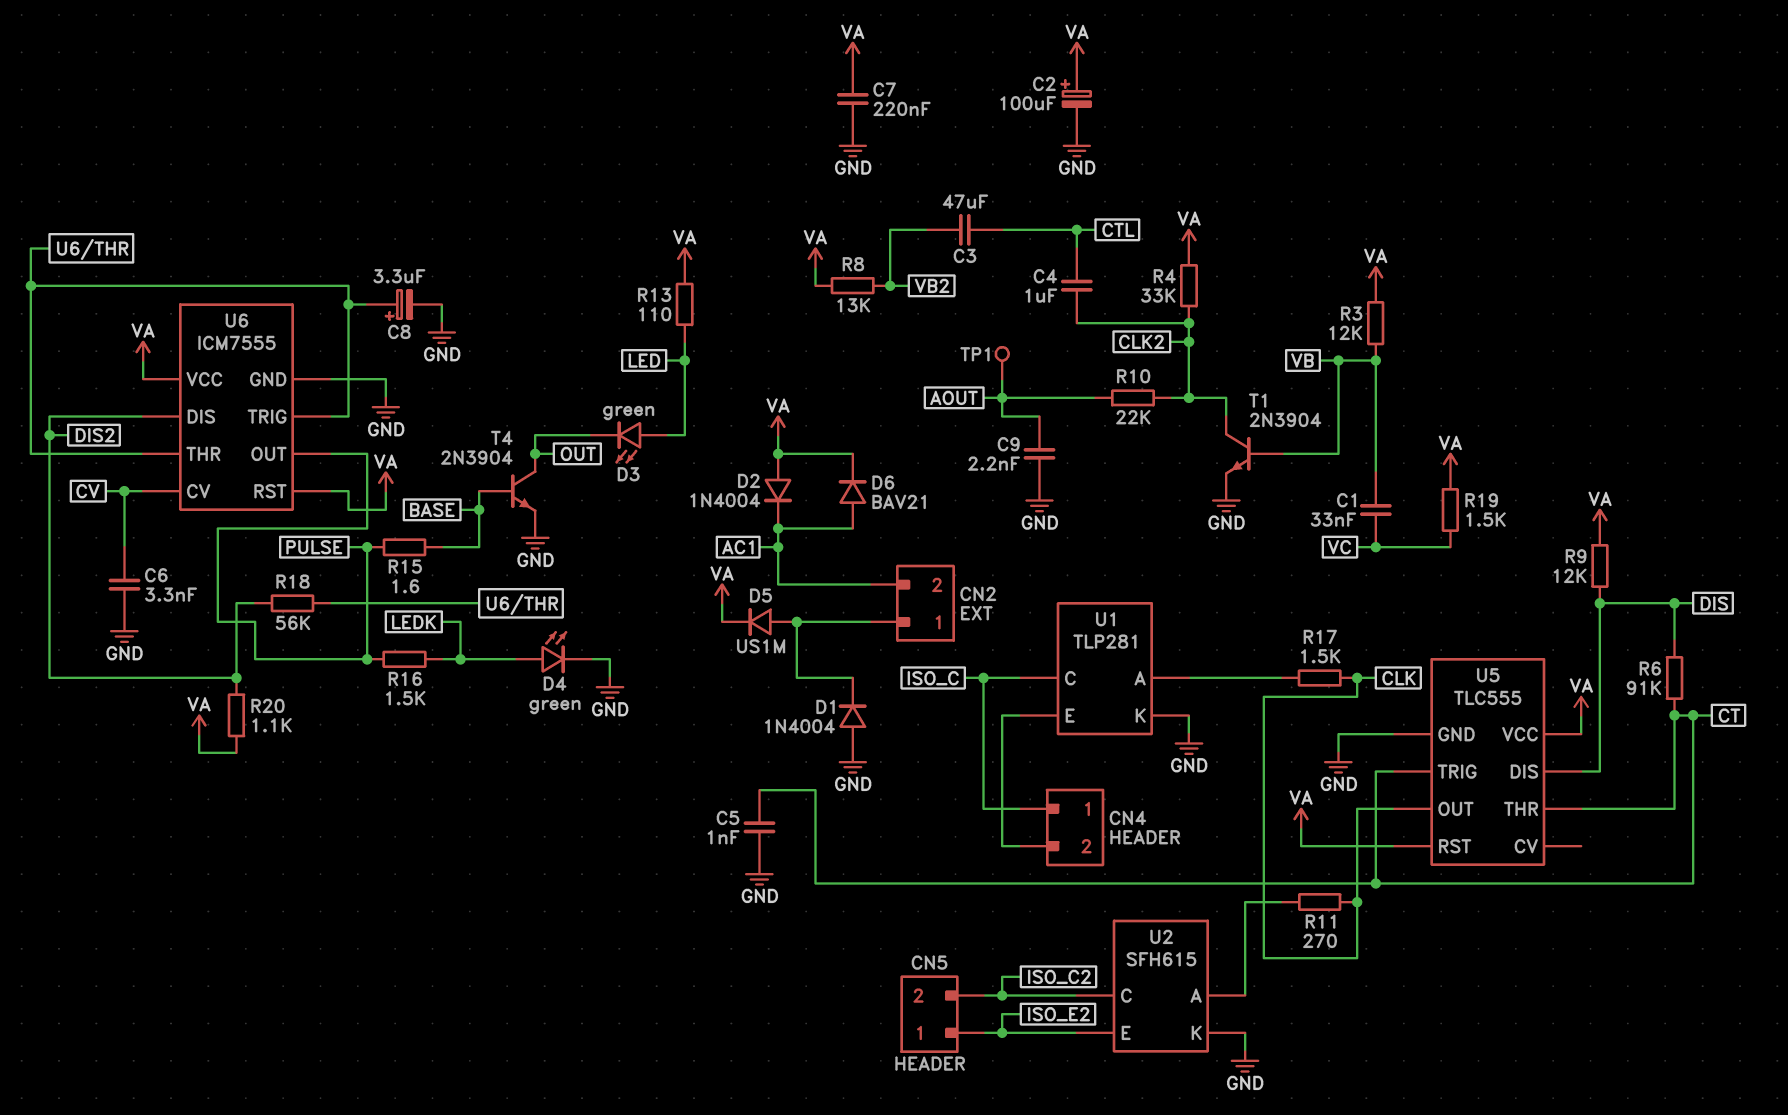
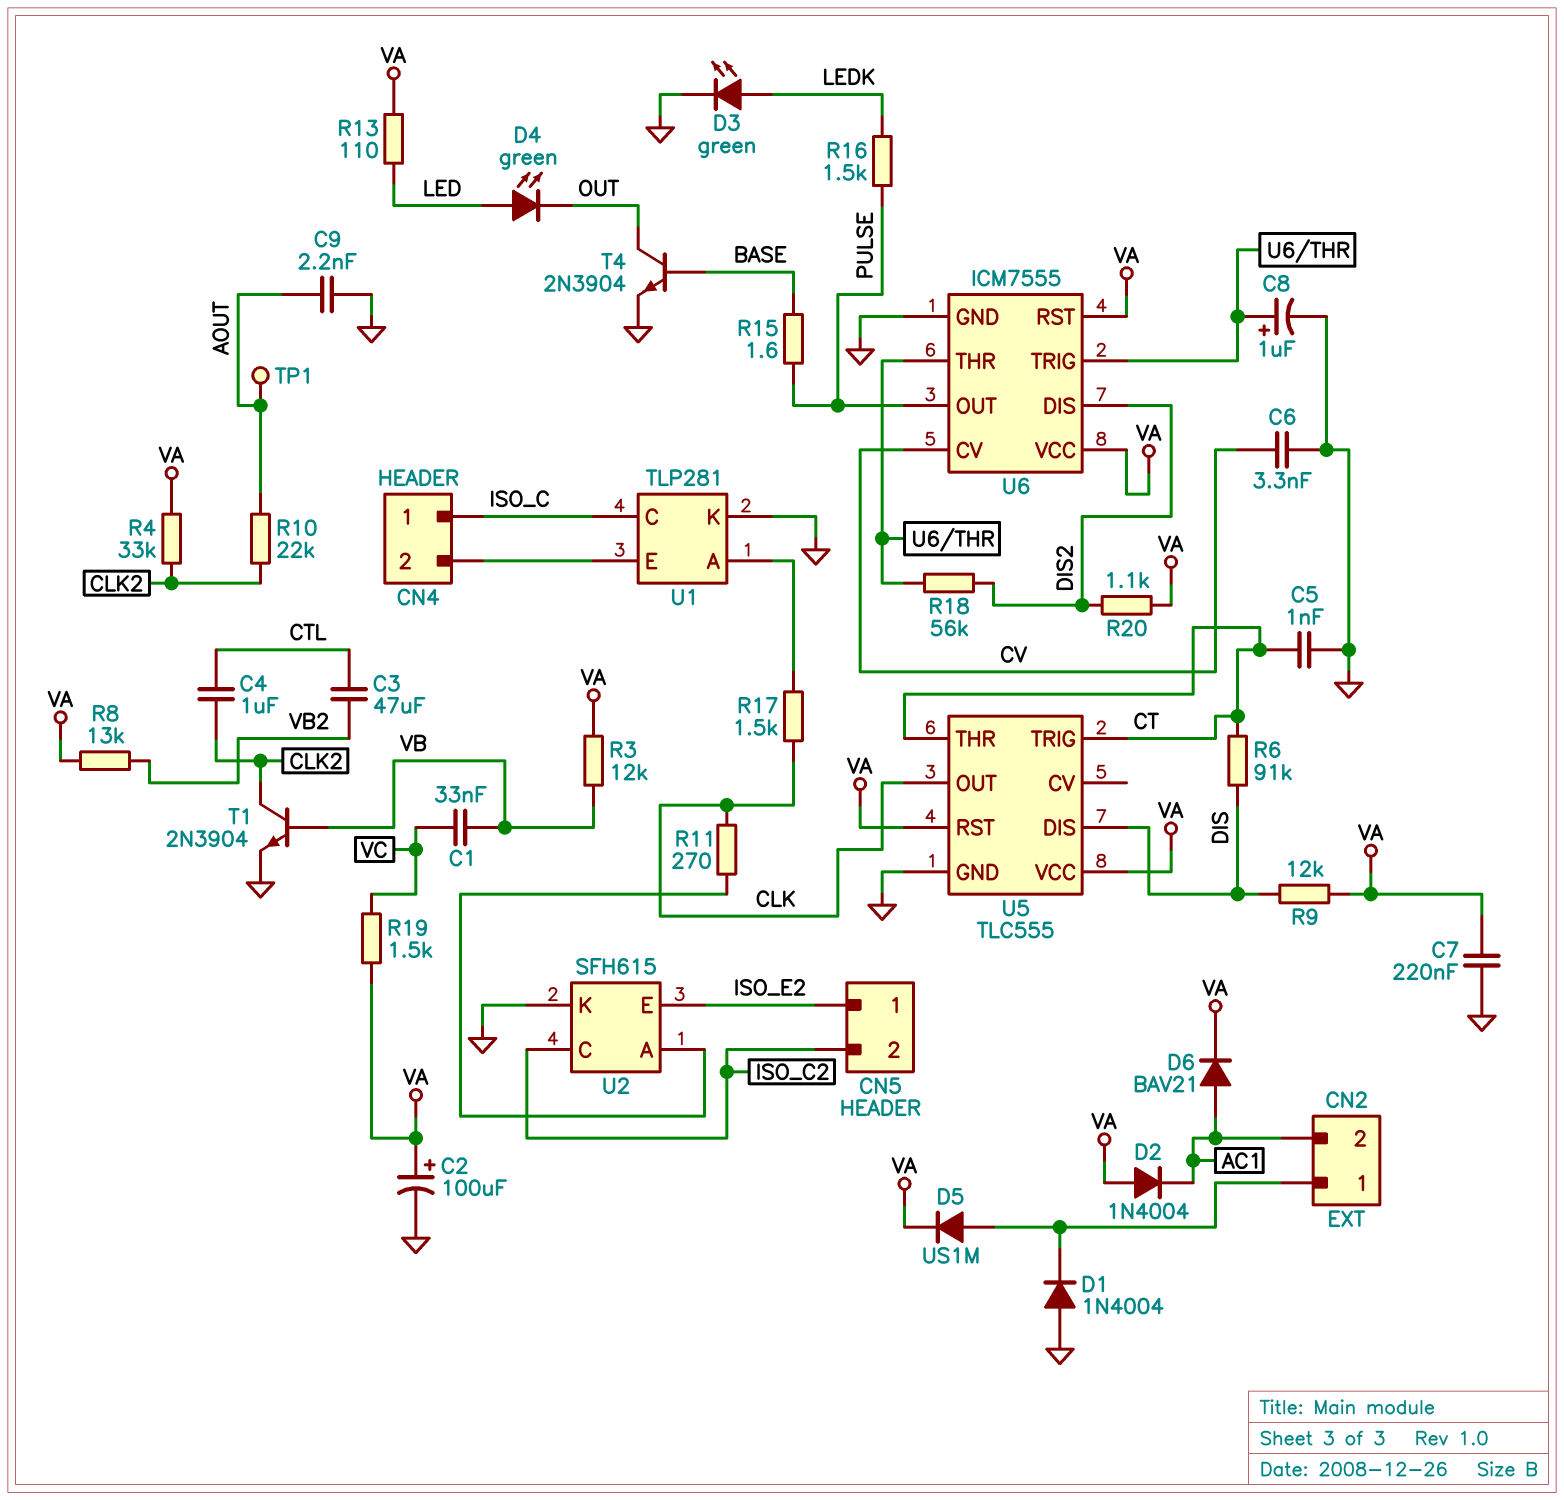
C8: 3.3uF (plus U6/THR, minus GND) -> 1uF (plus U6/THR, minus GND)
D3: LED green (A LED, K OUT) -> LED green (A LEDK, K GND)
D4: LED green (A LEDK, K GND) -> LED green (A LED, K OUT)

